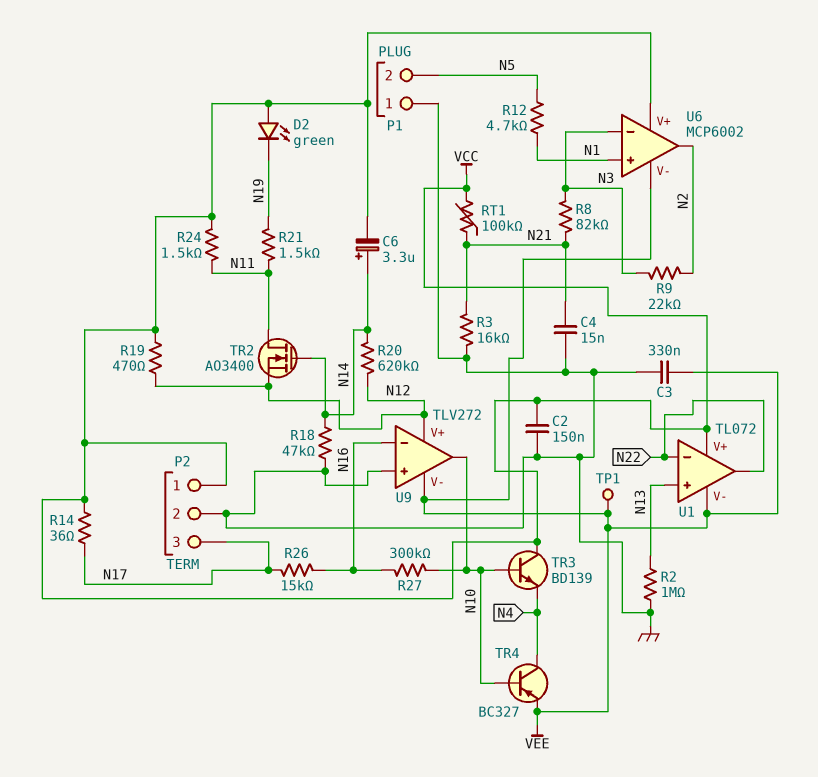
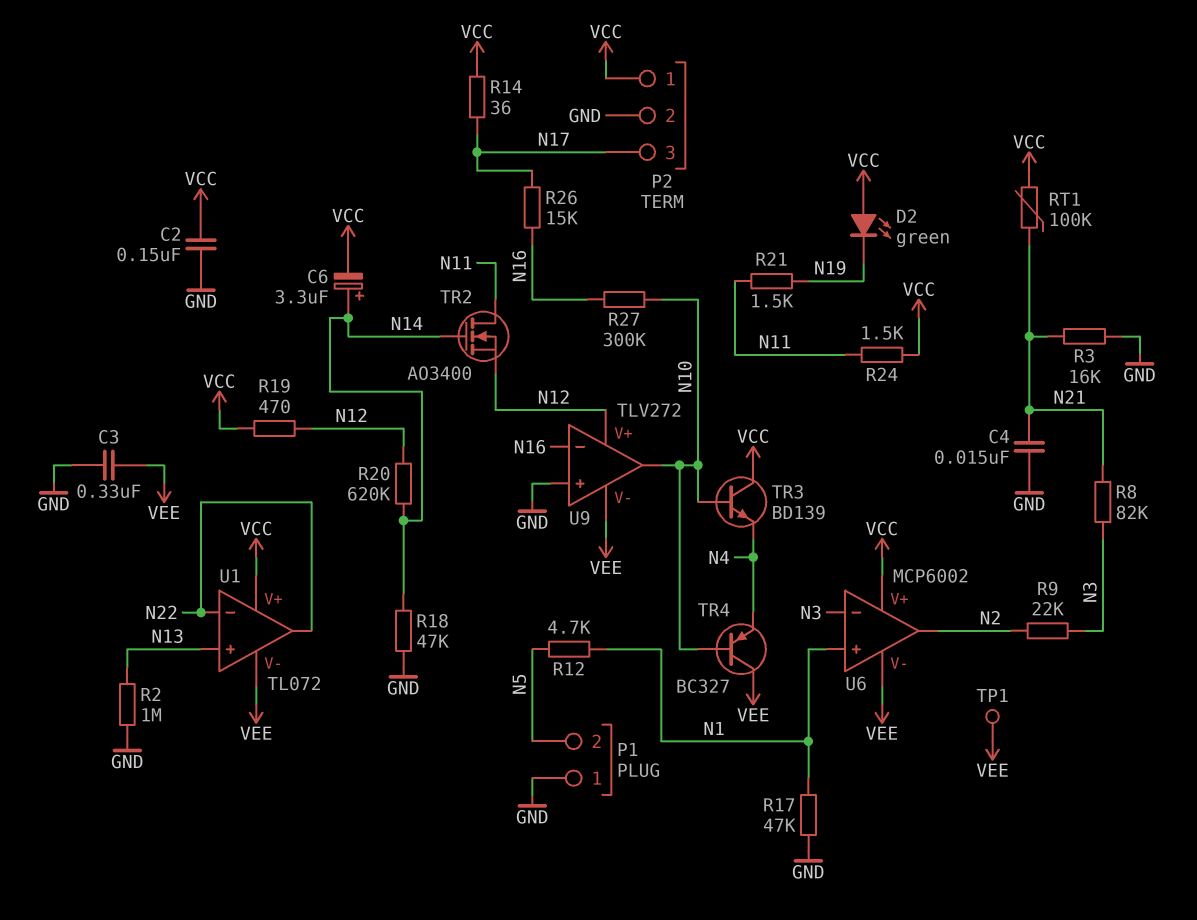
R17: none -> 47k (GND, N1)
TR4: PNP BC327 (B N10, C N4, E VEE) -> PNP BC327 (B N10, C VEE, E N4)

